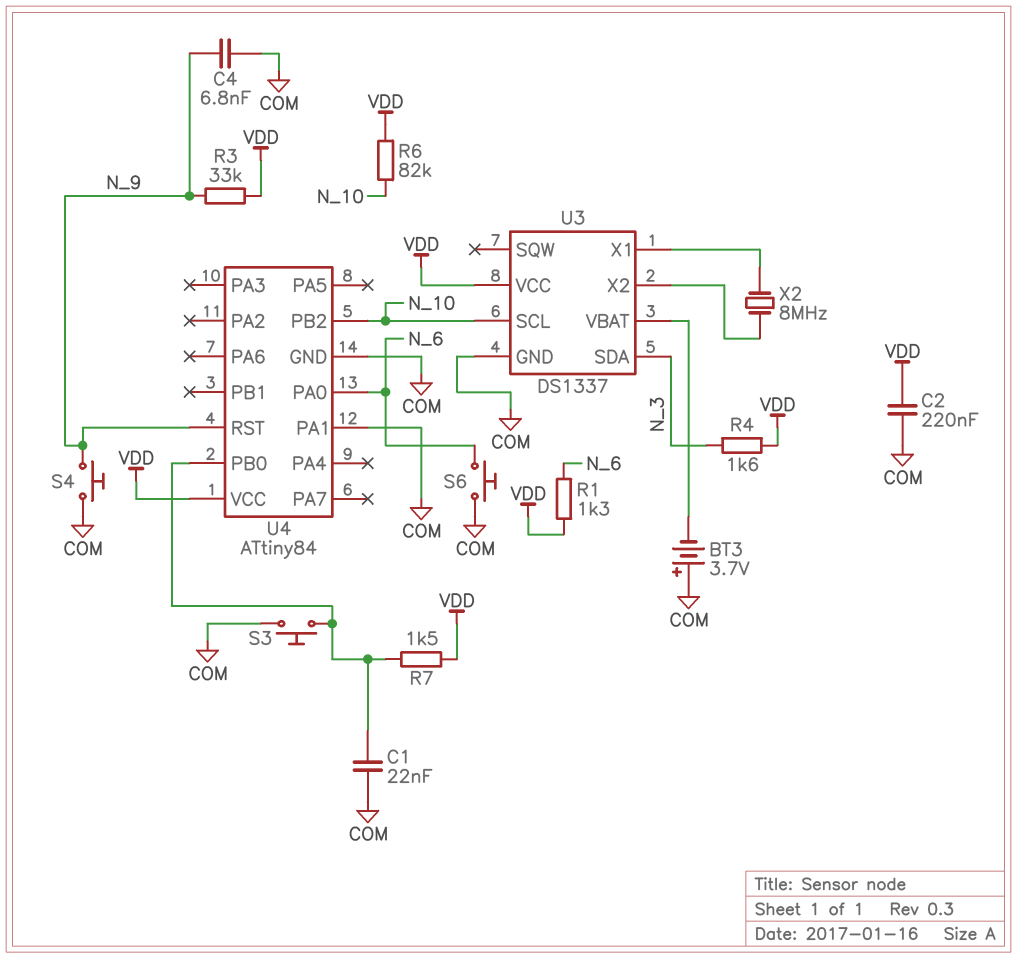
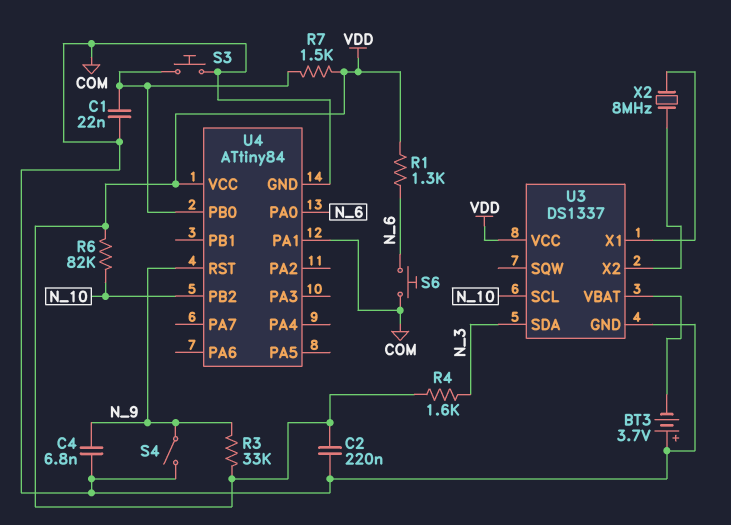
S4: button (COM, N_9) -> switch (COM, N_9)

